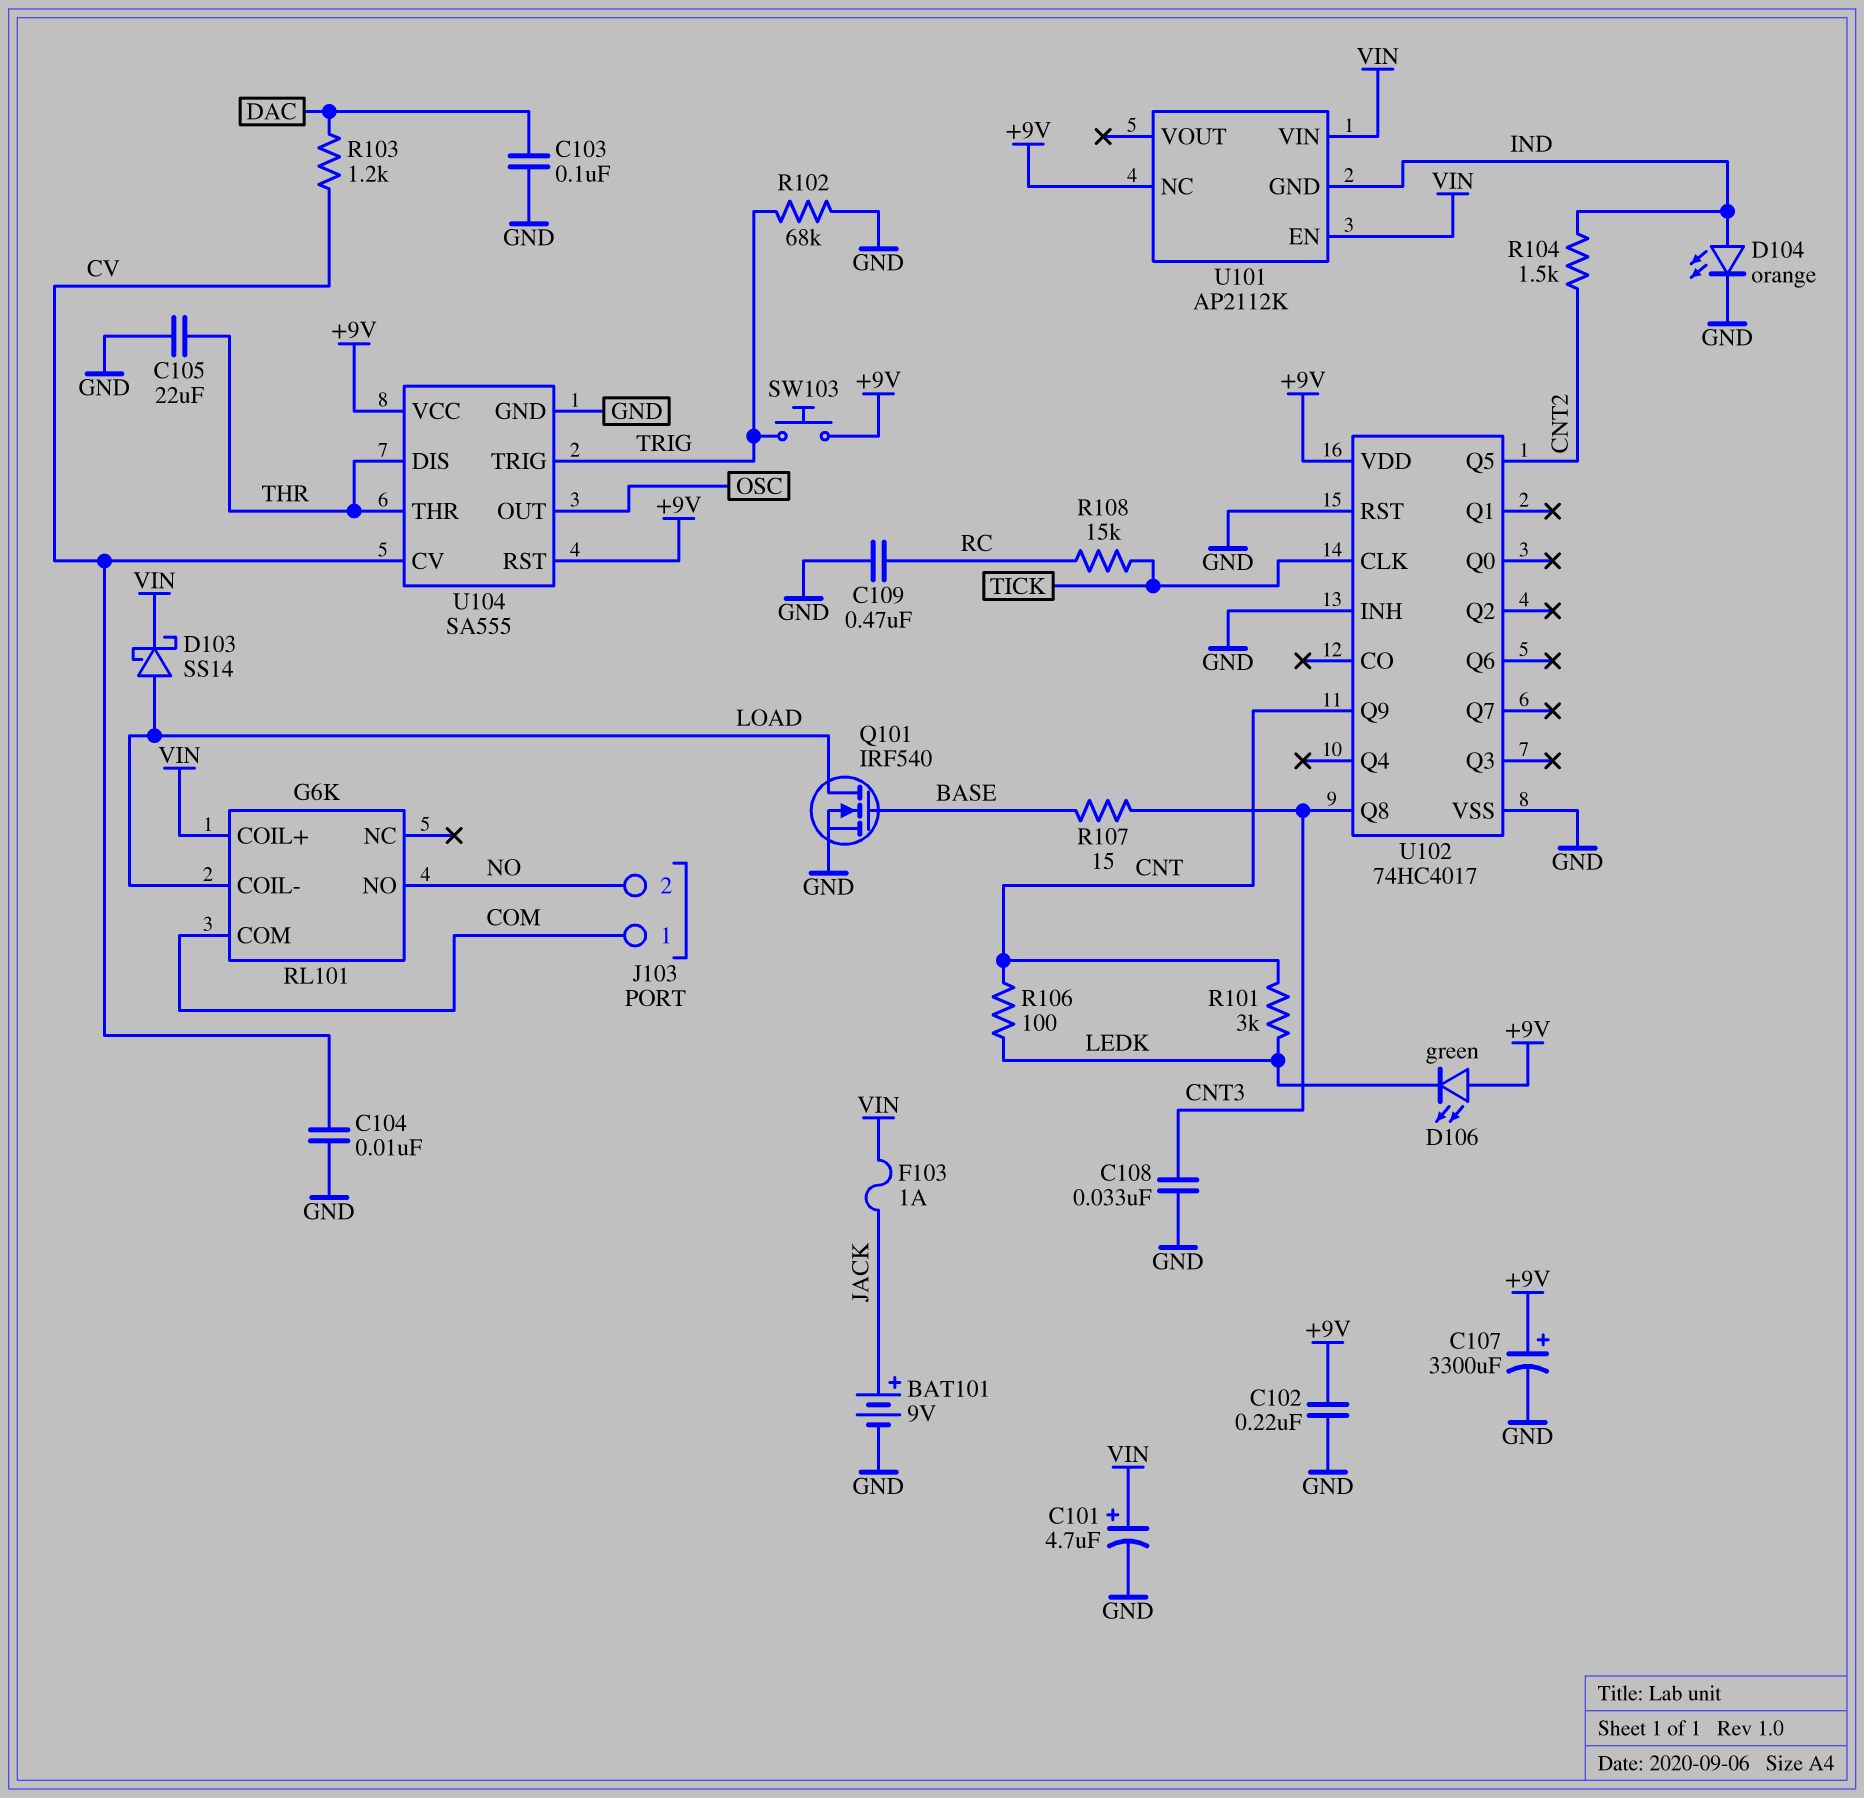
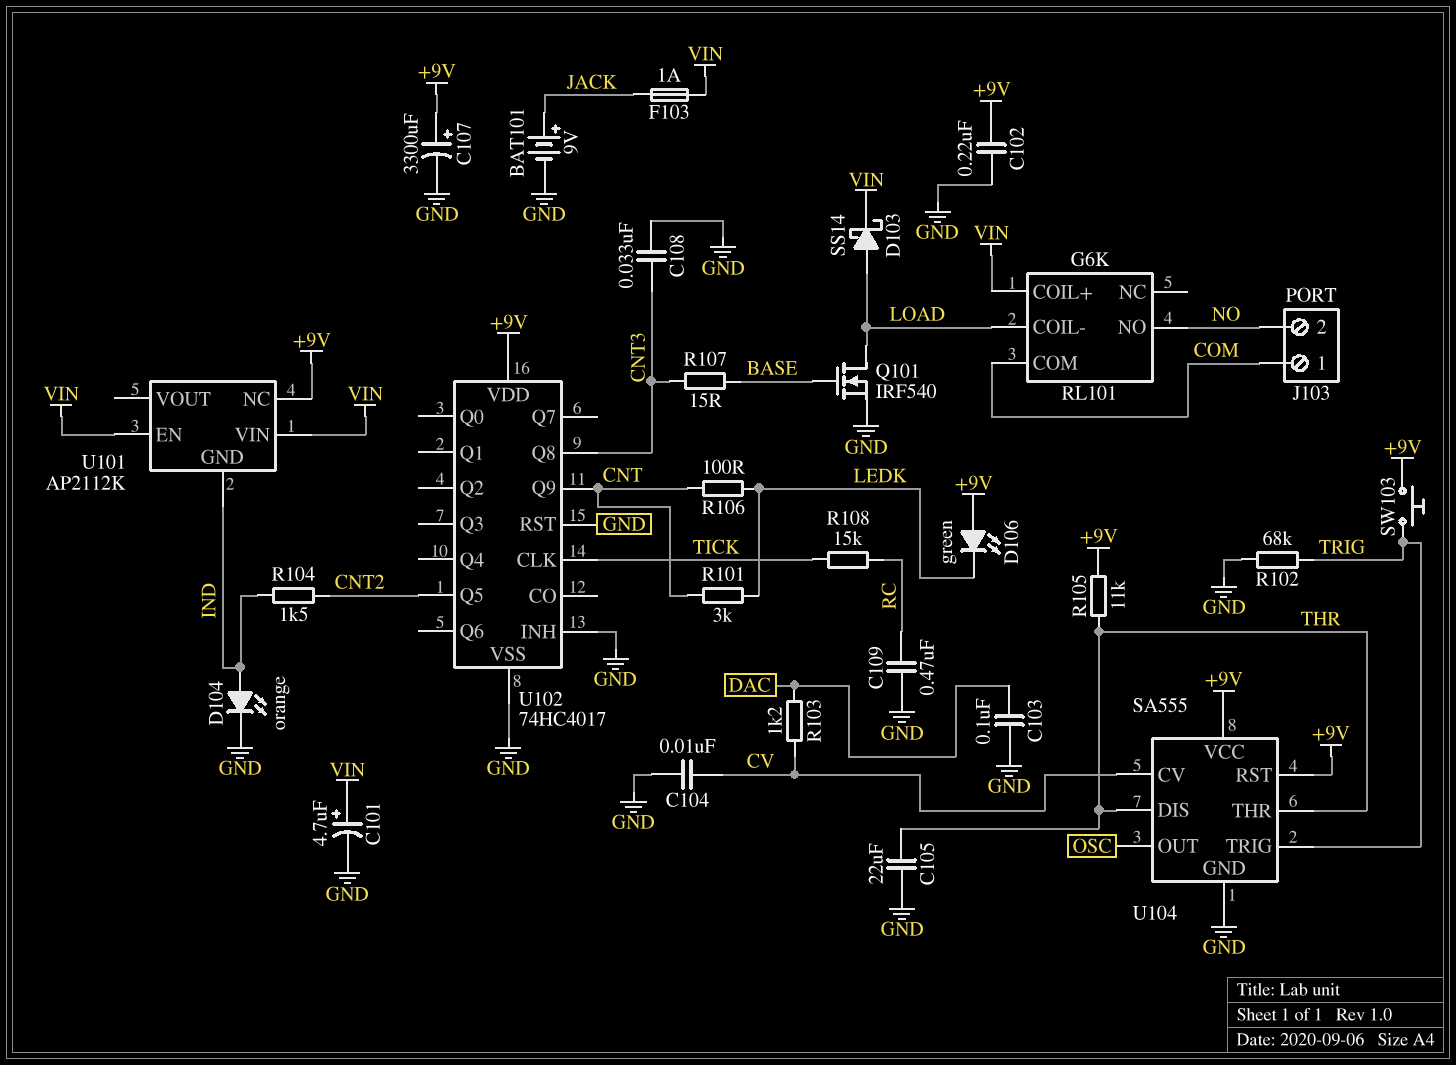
R105: none -> 11k (+9V, THR)

